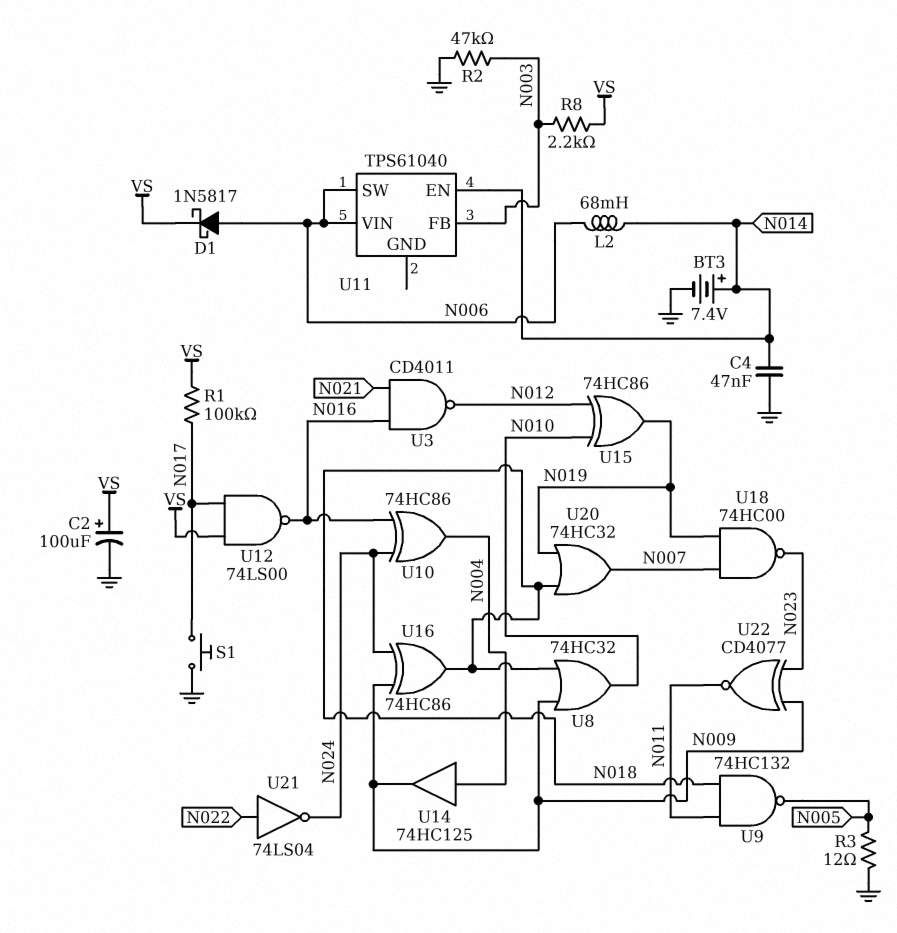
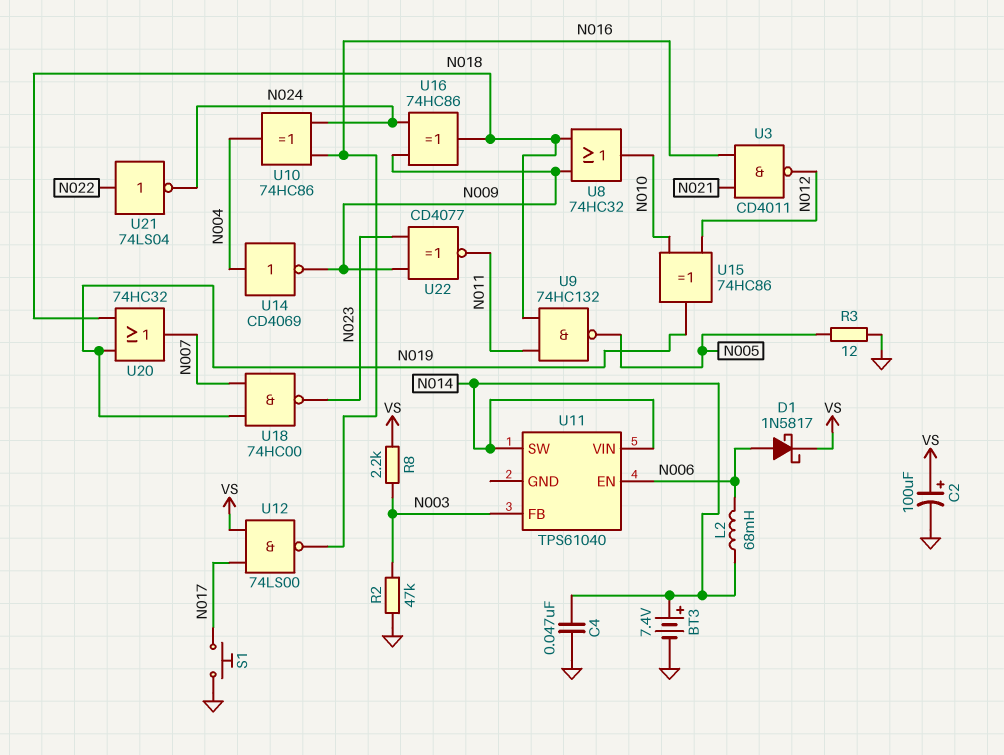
R1: 100k (N017, VS) -> none
U11 pin EN: N014 -> N006
U11 pin SW: N006 -> N014
U11 pin VIN: N006 -> N014
U14: buffer 74HC125 (in N004, out N009) -> NOT CD4069 (in N004, out N009)

